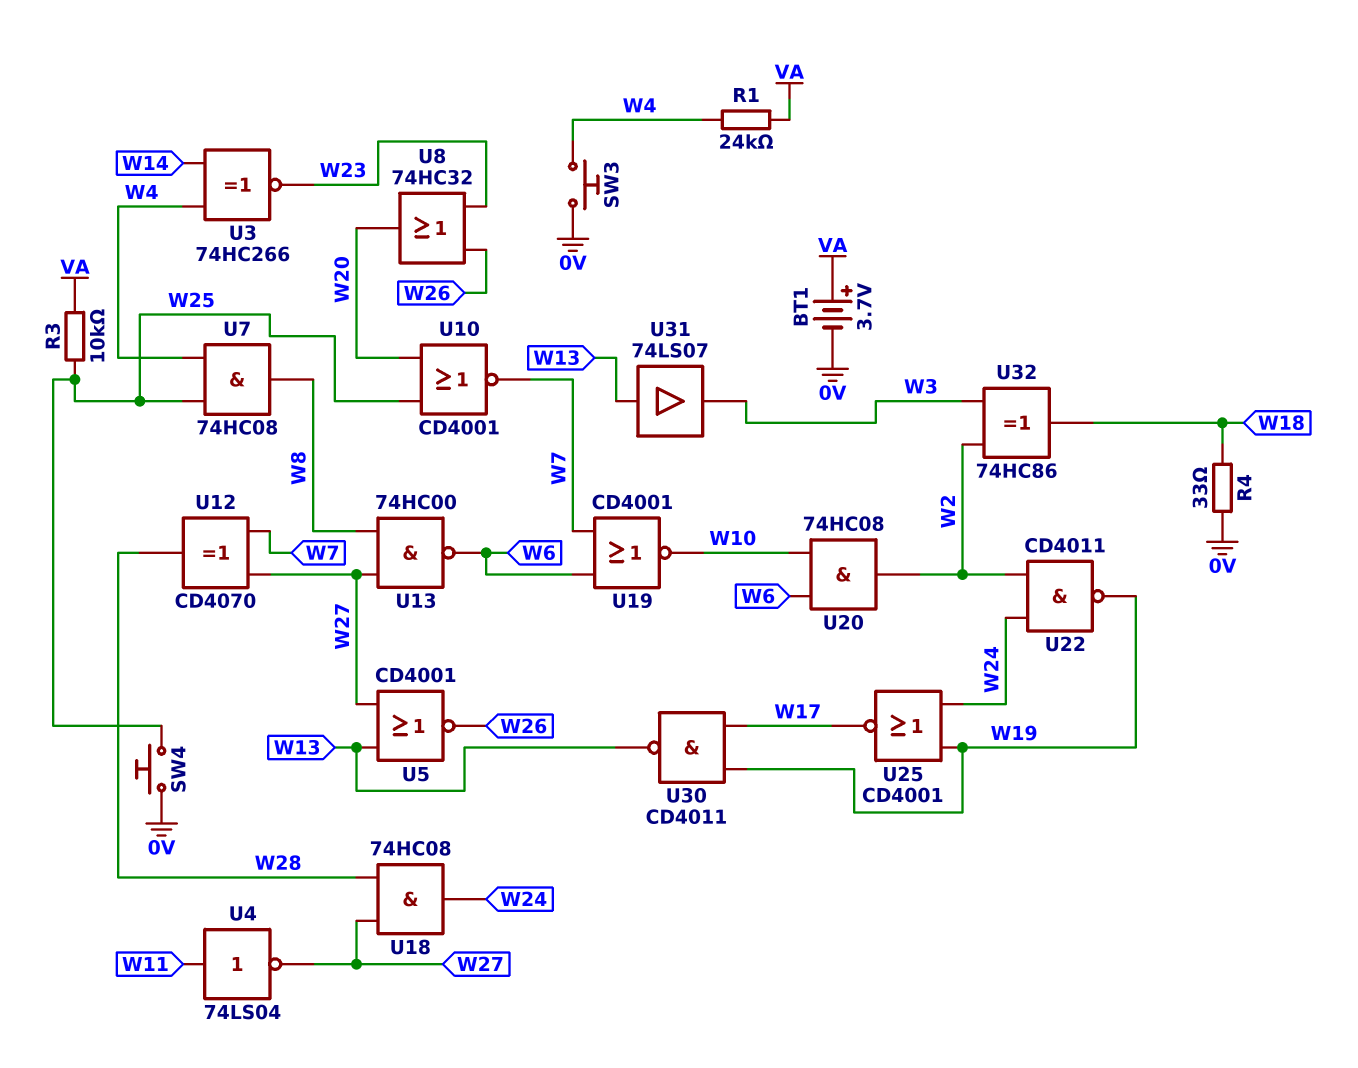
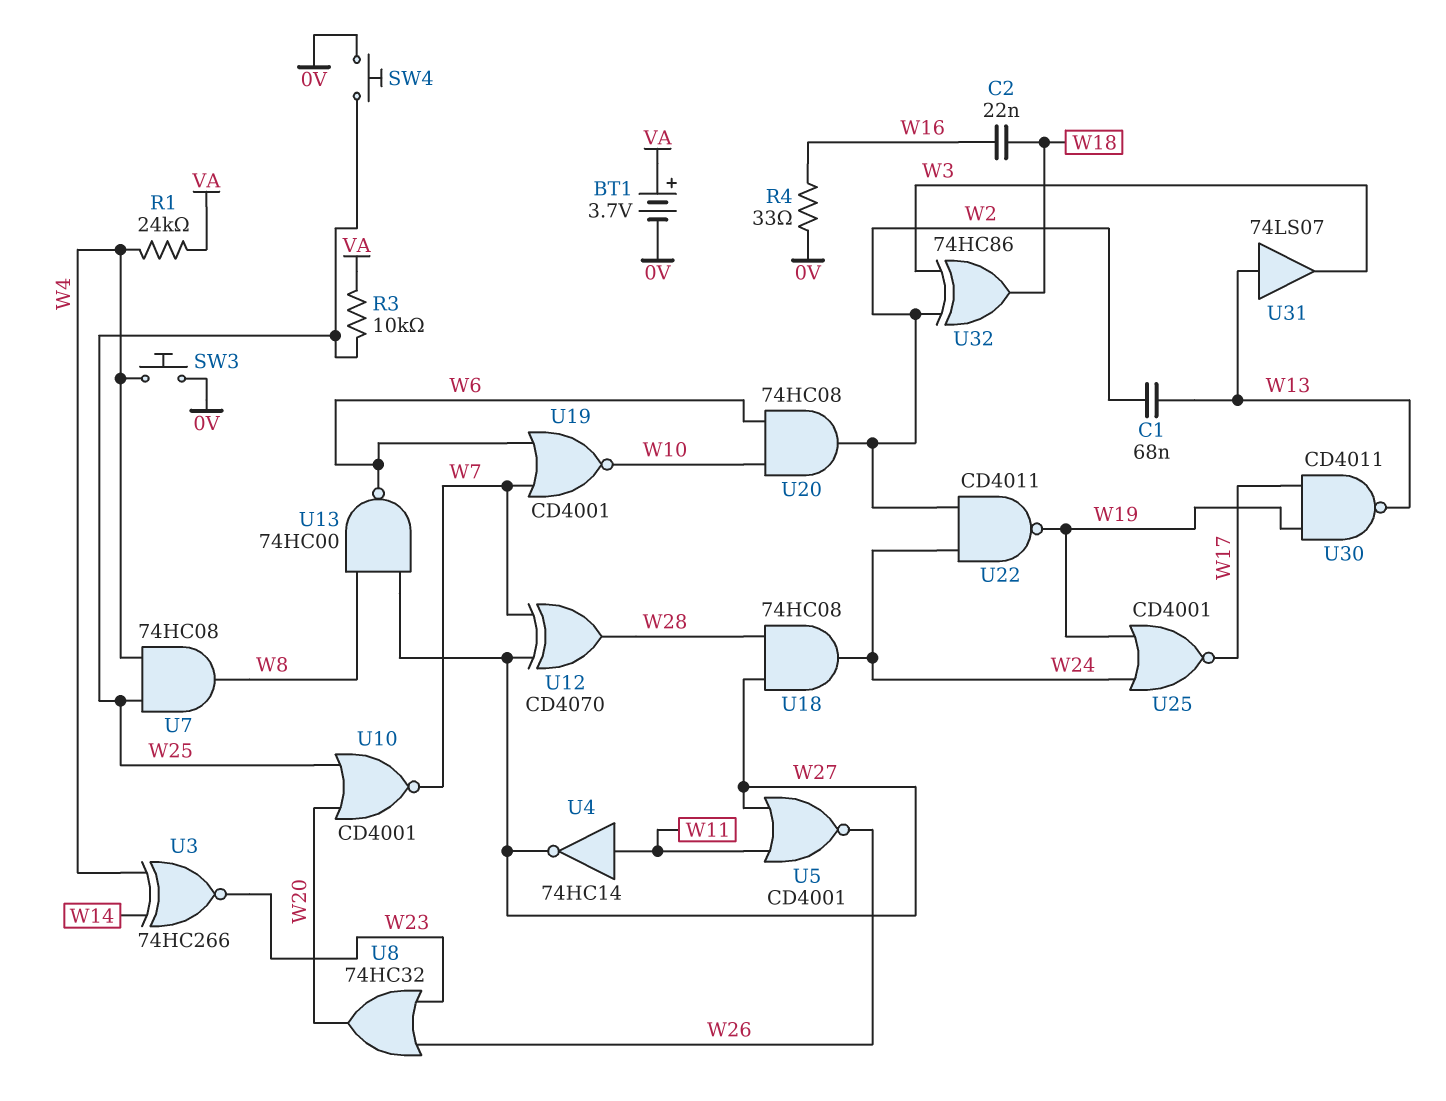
C1: none -> 68nF (W2, W13)
C2: none -> 22nF (W16, W18)
R4: 33 (0V, W18) -> 33 (0V, W16)
U4: NOT 74LS04 (in W11, out W27) -> NOT 74HC14 (in W11, out W27)
U5: NOR CD4001 (in W13, in W27, out W26) -> NOR CD4001 (in W11, in W27, out W26)

